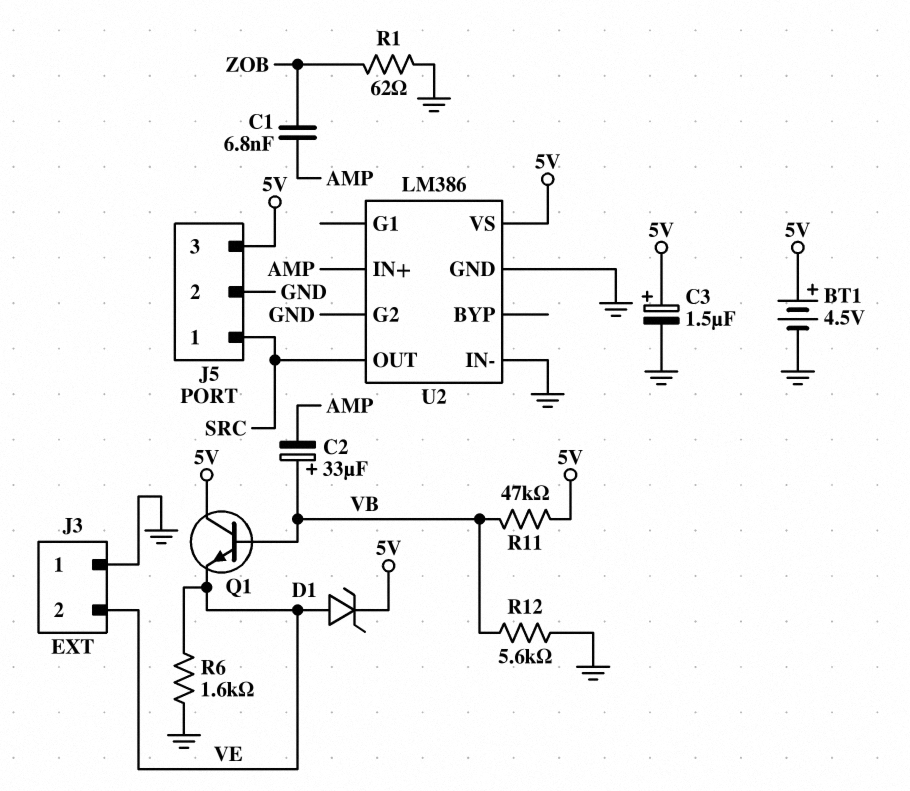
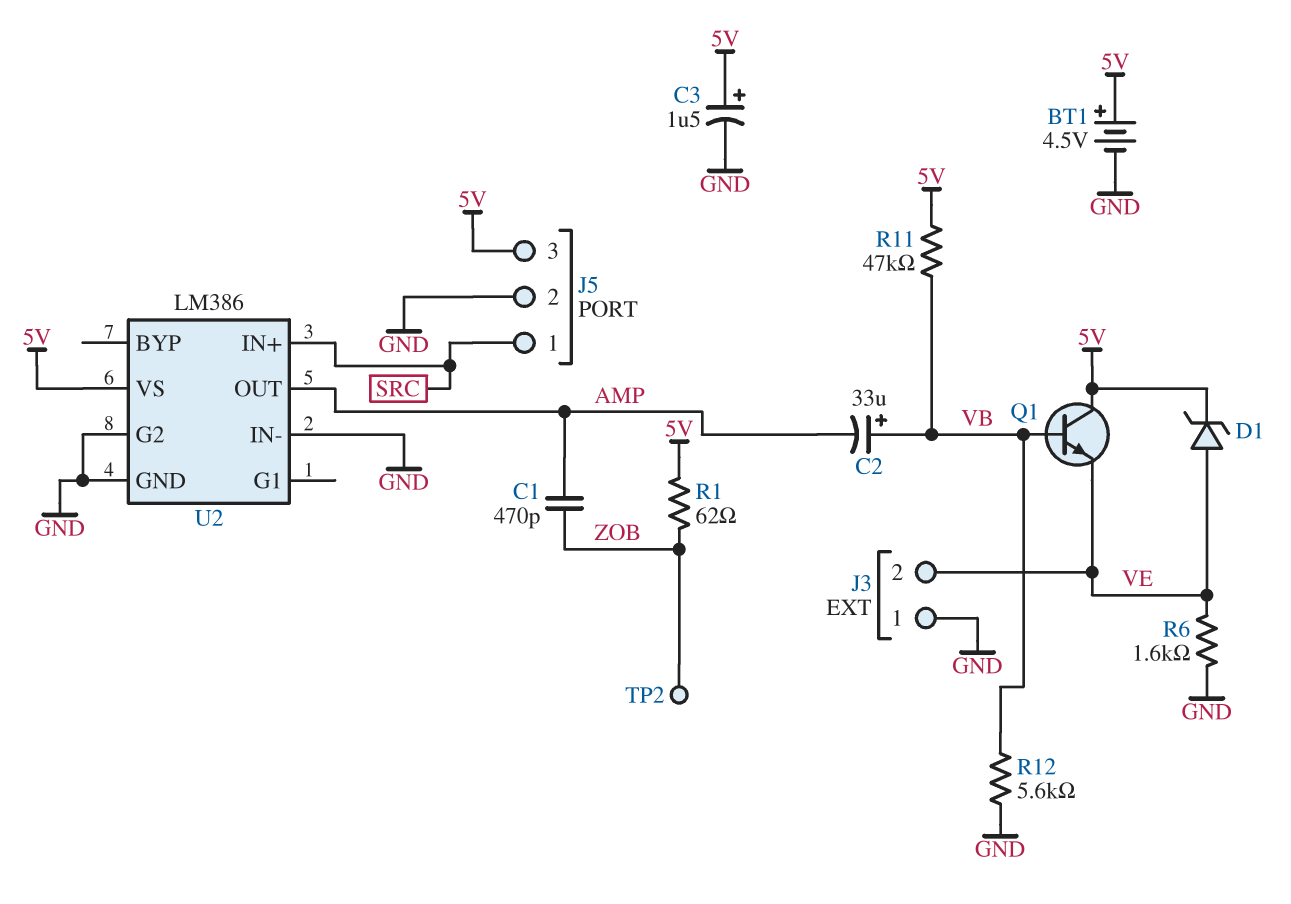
C1: 6.8nF (AMP, ZOB) -> 470pF (AMP, ZOB)
R1: 62 (GND, ZOB) -> 62 (5V, ZOB)
TP2: none -> test point (ZOB)
U2 pin IN+: AMP -> SRC
U2 pin OUT: SRC -> AMP

